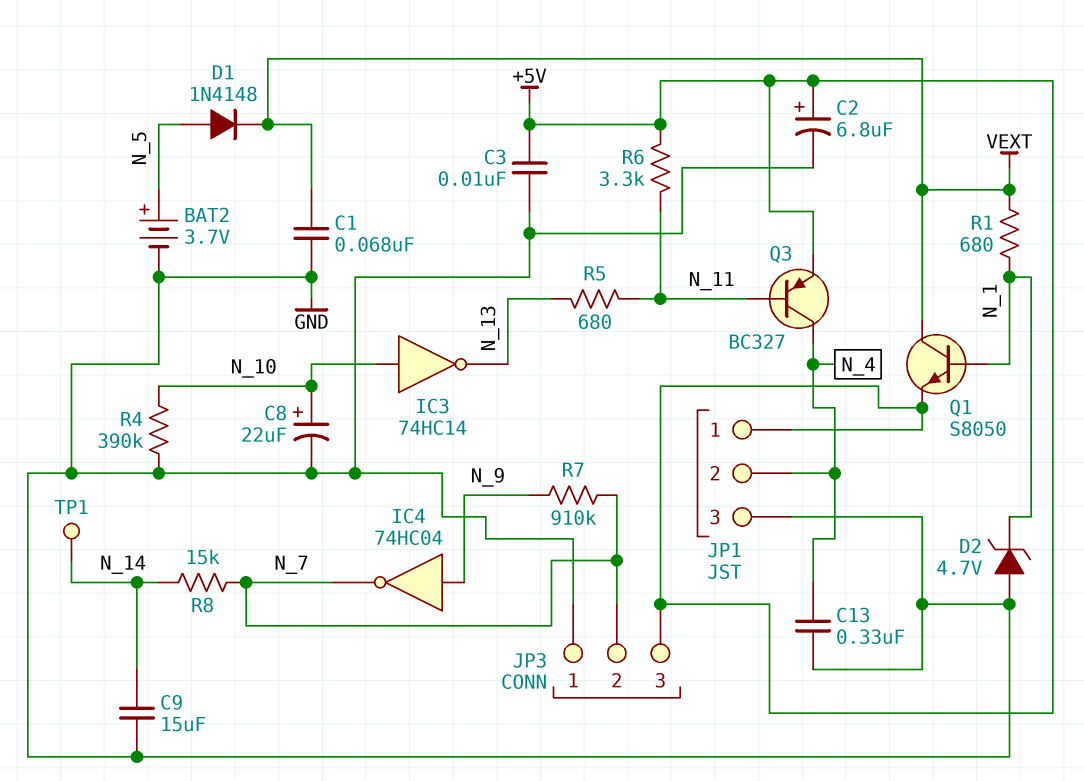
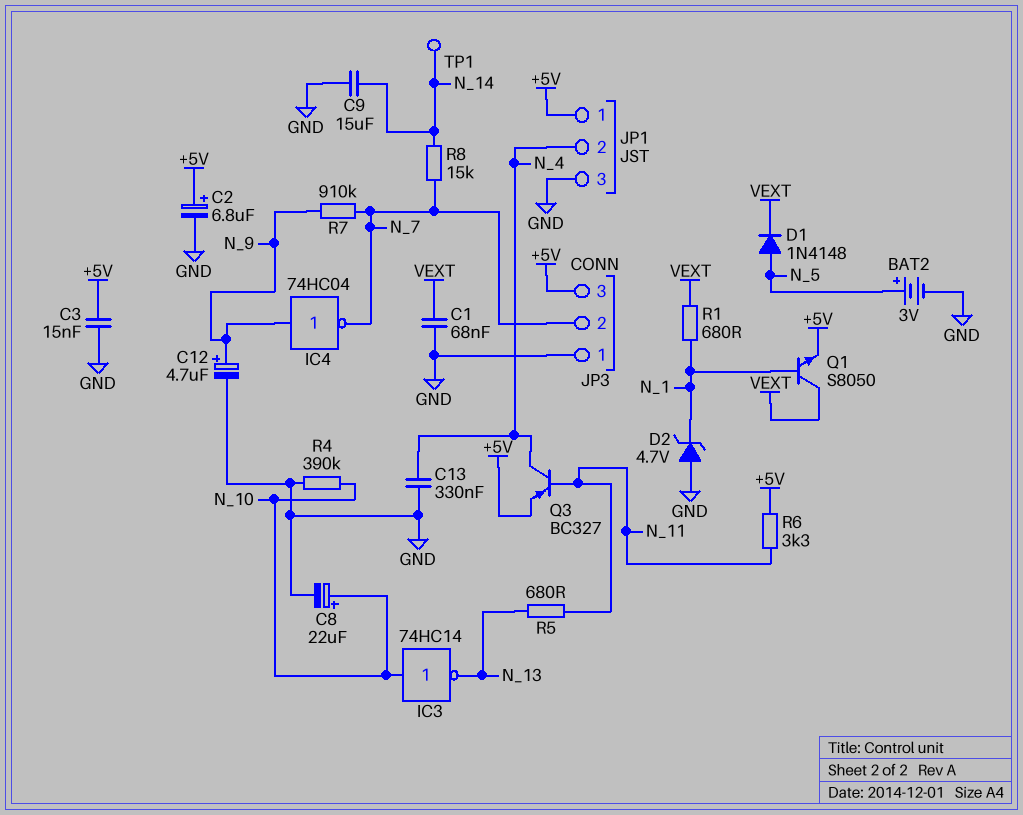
BAT2: 3.7V (plus N_5, minus GND) -> 3V (plus N_5, minus GND)
C3: 10nF (+5V, GND) -> 15nF (+5V, GND)
C12: none -> 4.7uF (plus N_9, minus GND)

